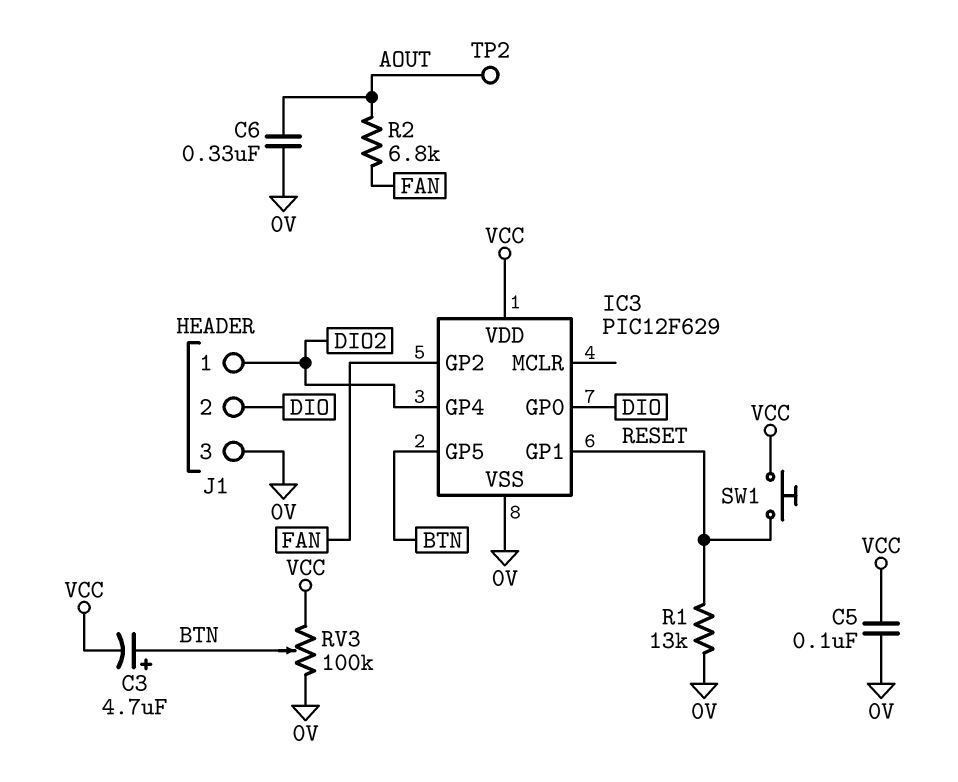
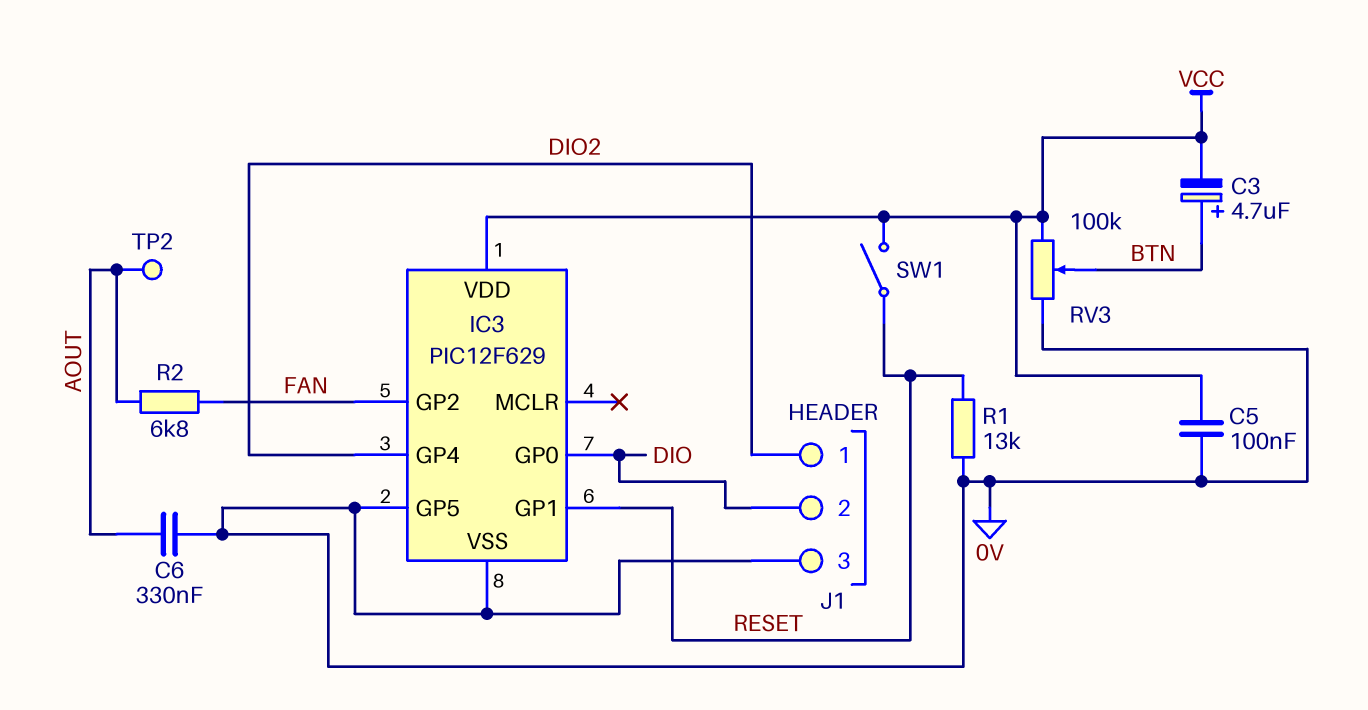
IC3 pin GP5: BTN -> 0V
SW1: button (RESET, VCC) -> switch (RESET, VCC)

